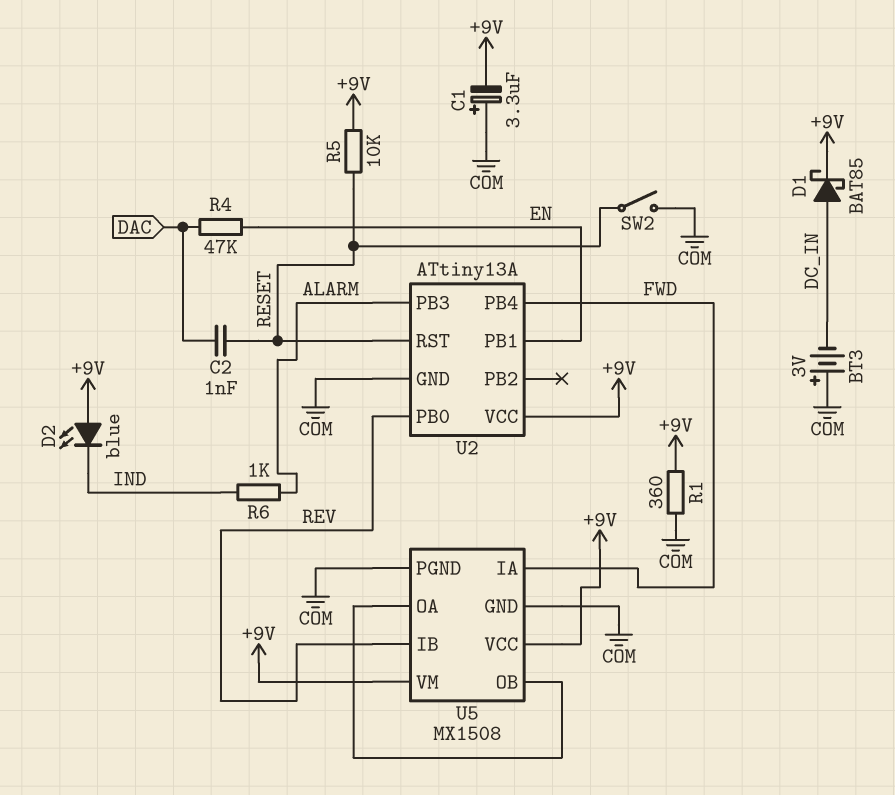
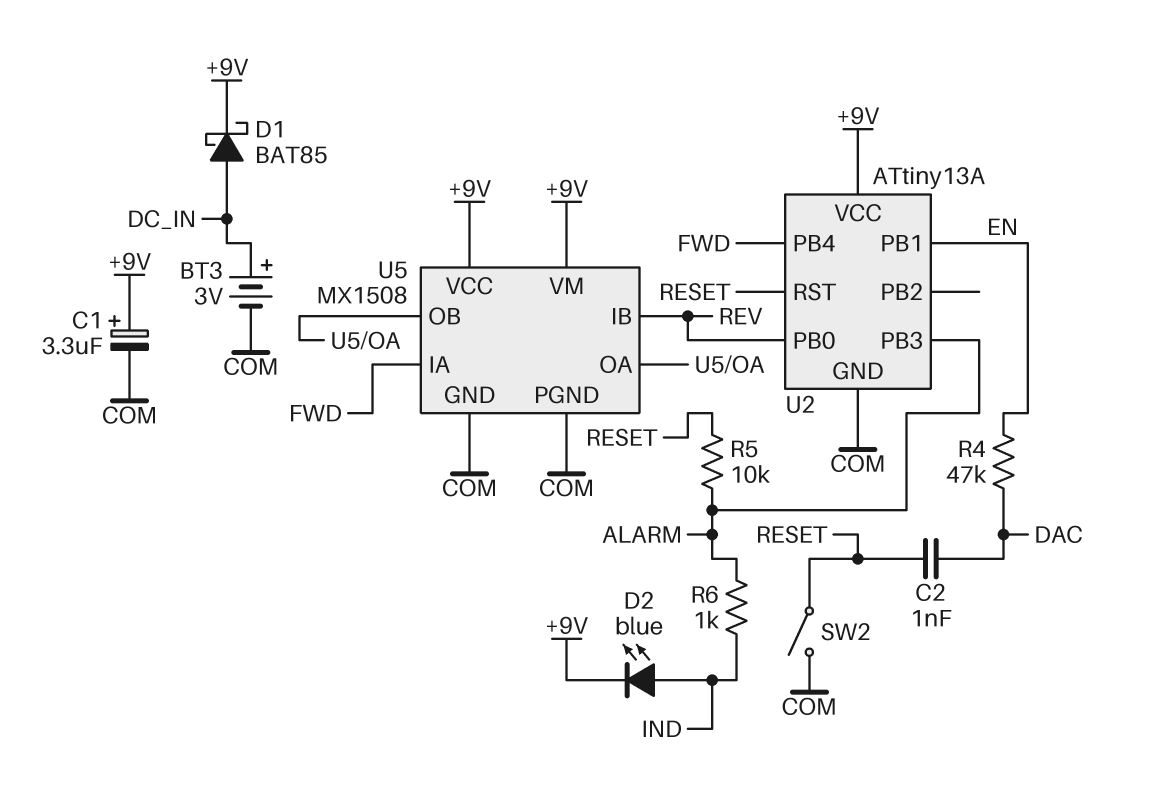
BT3: 3V (plus COM, minus DC_IN) -> 3V (plus DC_IN, minus COM)
C1: 3.3uF (plus COM, minus +9V) -> 3.3uF (plus +9V, minus COM)
D2: LED blue (A +9V, K IND) -> LED blue (A IND, K +9V)
R1: 360 (+9V, COM) -> none
R5: 10k (+9V, RESET) -> 10k (ALARM, RESET)

